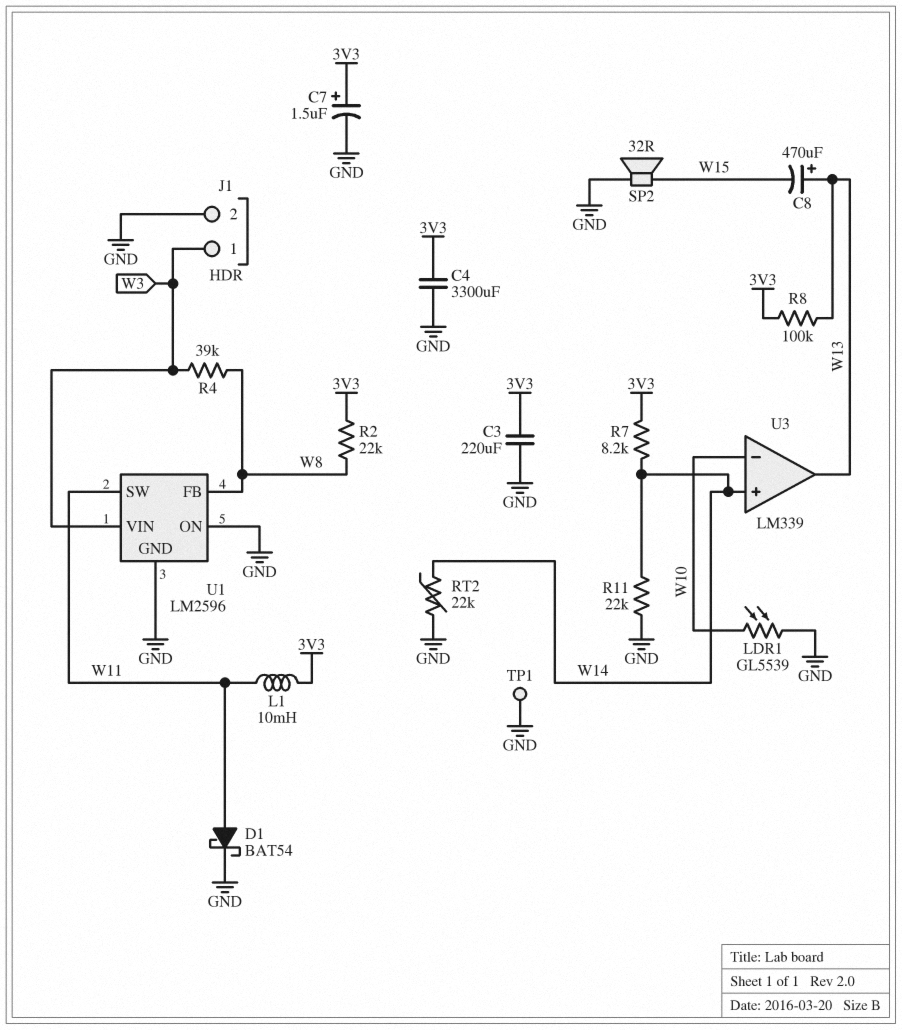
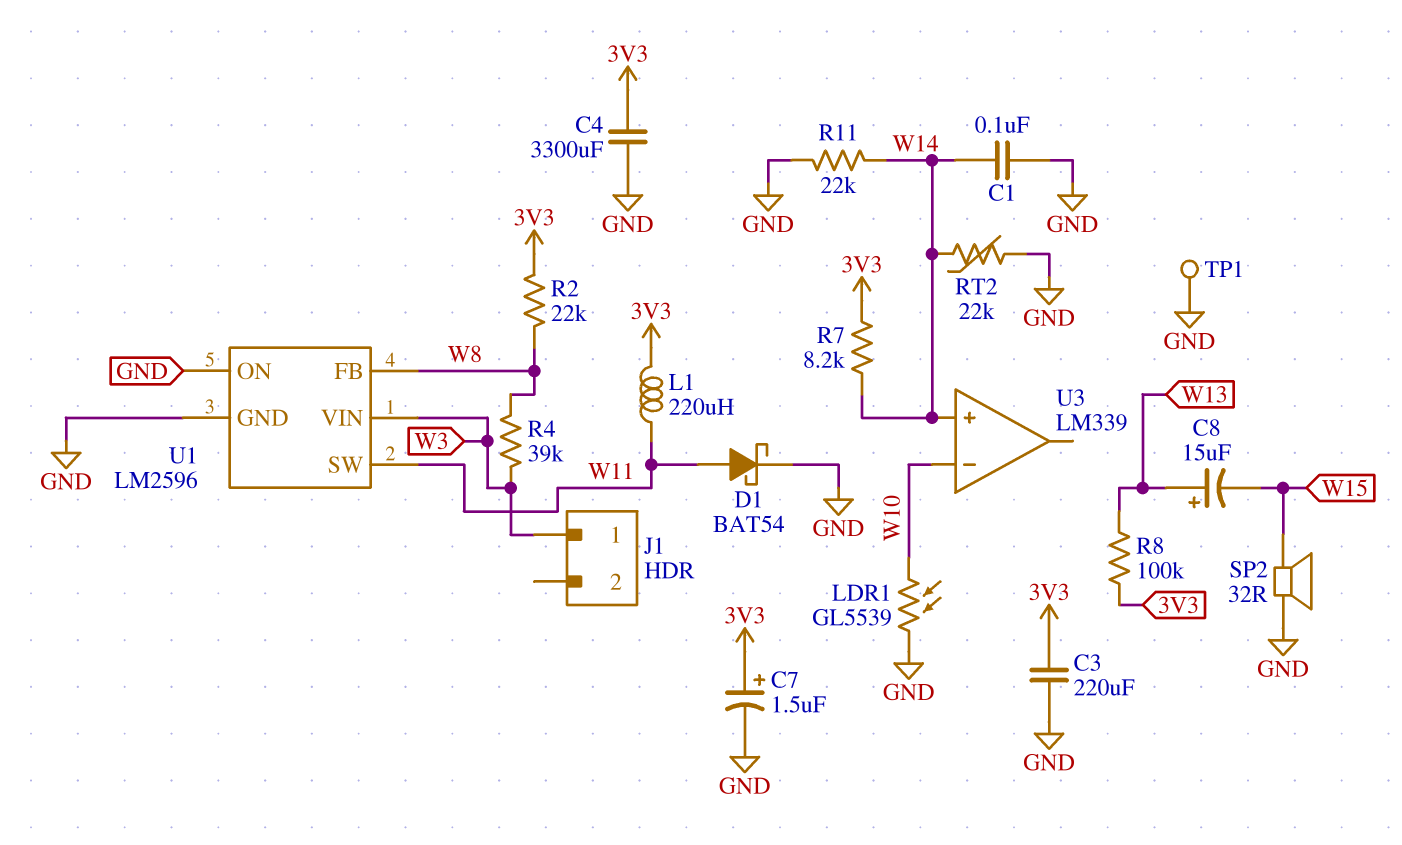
C1: none -> 100nF (GND, W14)
C8: 470uF (plus W13, minus W15) -> 15uF (plus W13, minus W15)
J1 pin 2: GND -> none
L1: 10mH (3V3, W11) -> 220uH (3V3, W11)
U3 pin out: W13 -> none

